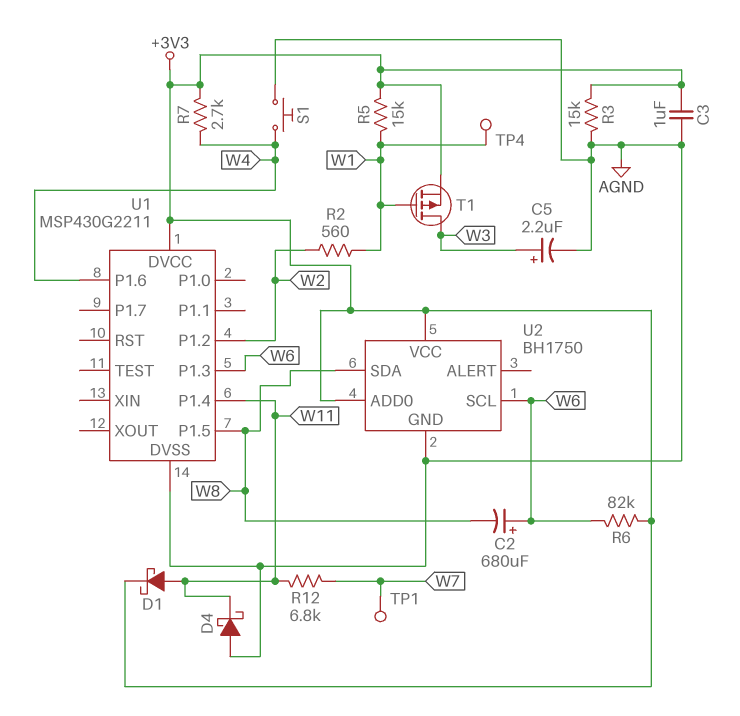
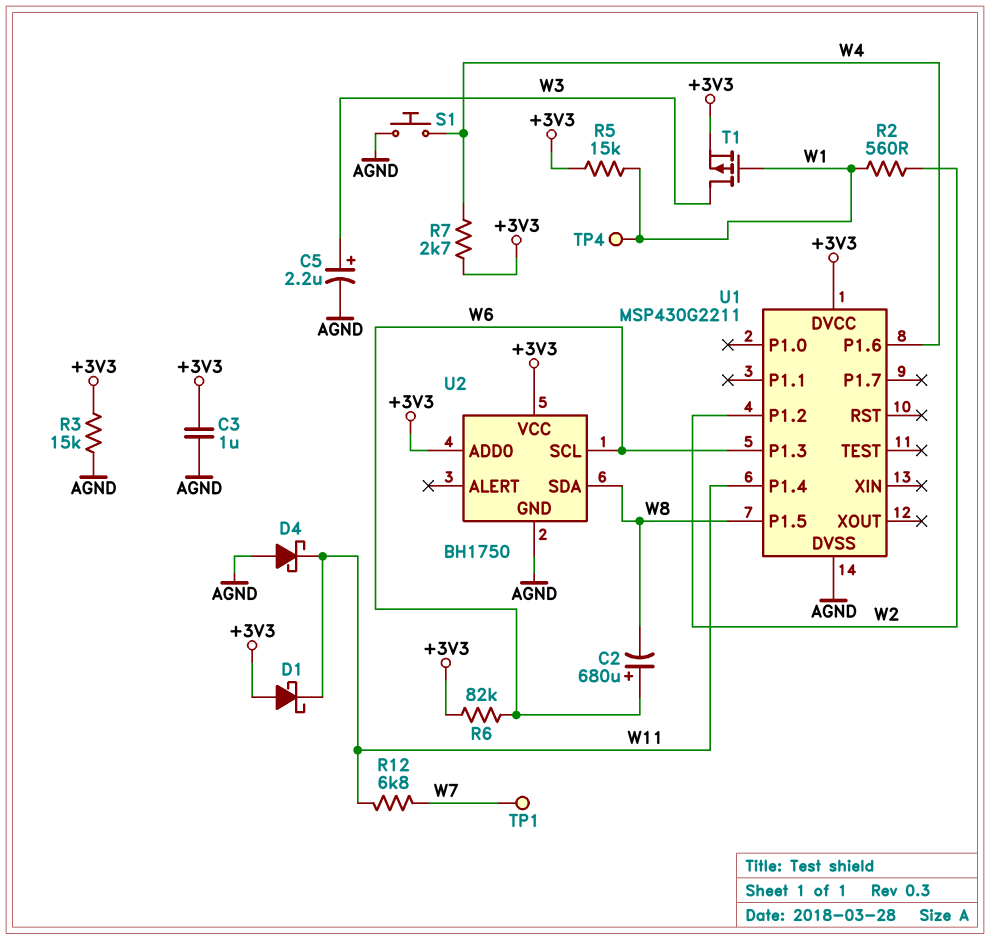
D1: schottky (A W11, K +3V3) -> schottky (A +3V3, K W11)

